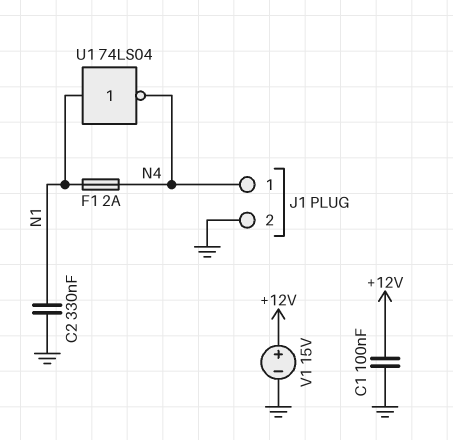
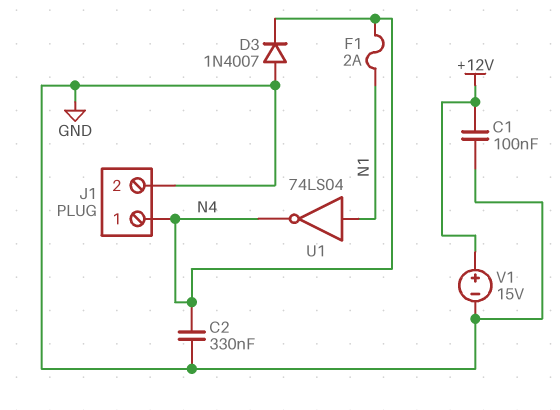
C2: 330nF (GND, N1) -> 330nF (GND, N4)
D3: none -> diode 1N4007 (A GND, K N4)

